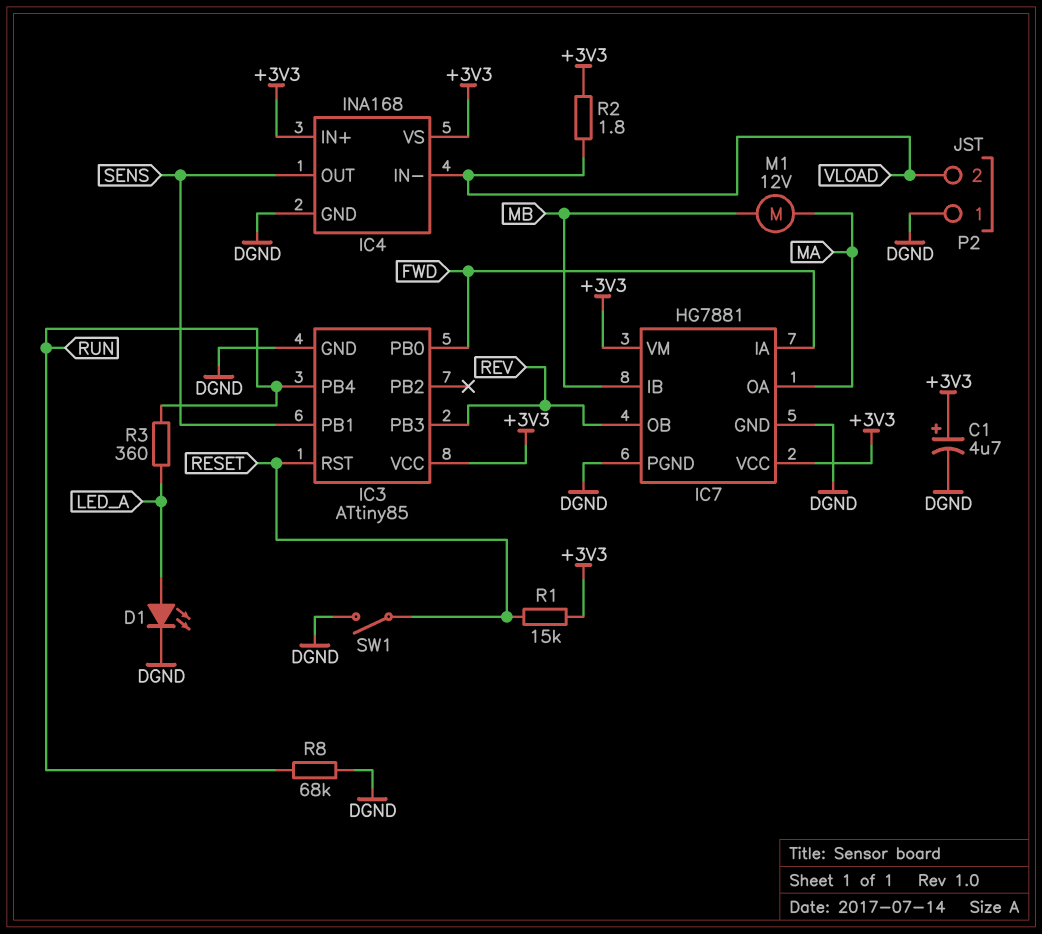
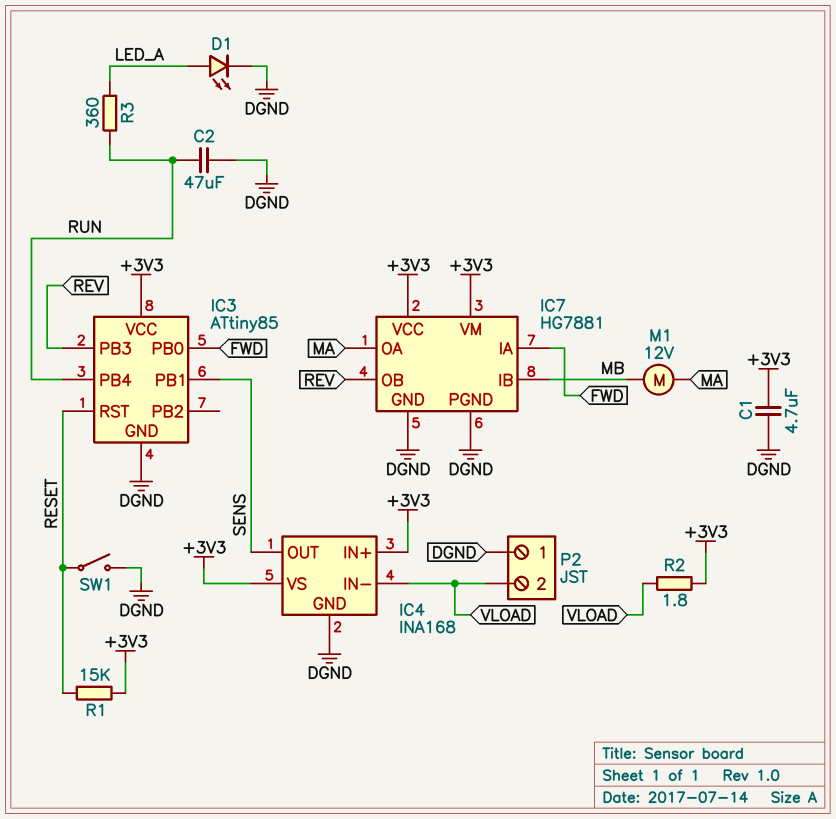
C1: 4.7uF (plus +3V3, minus DGND) -> 4.7uF (+3V3, DGND)
C2: none -> 47uF (DGND, RUN)
R8: 68k (DGND, RUN) -> none

